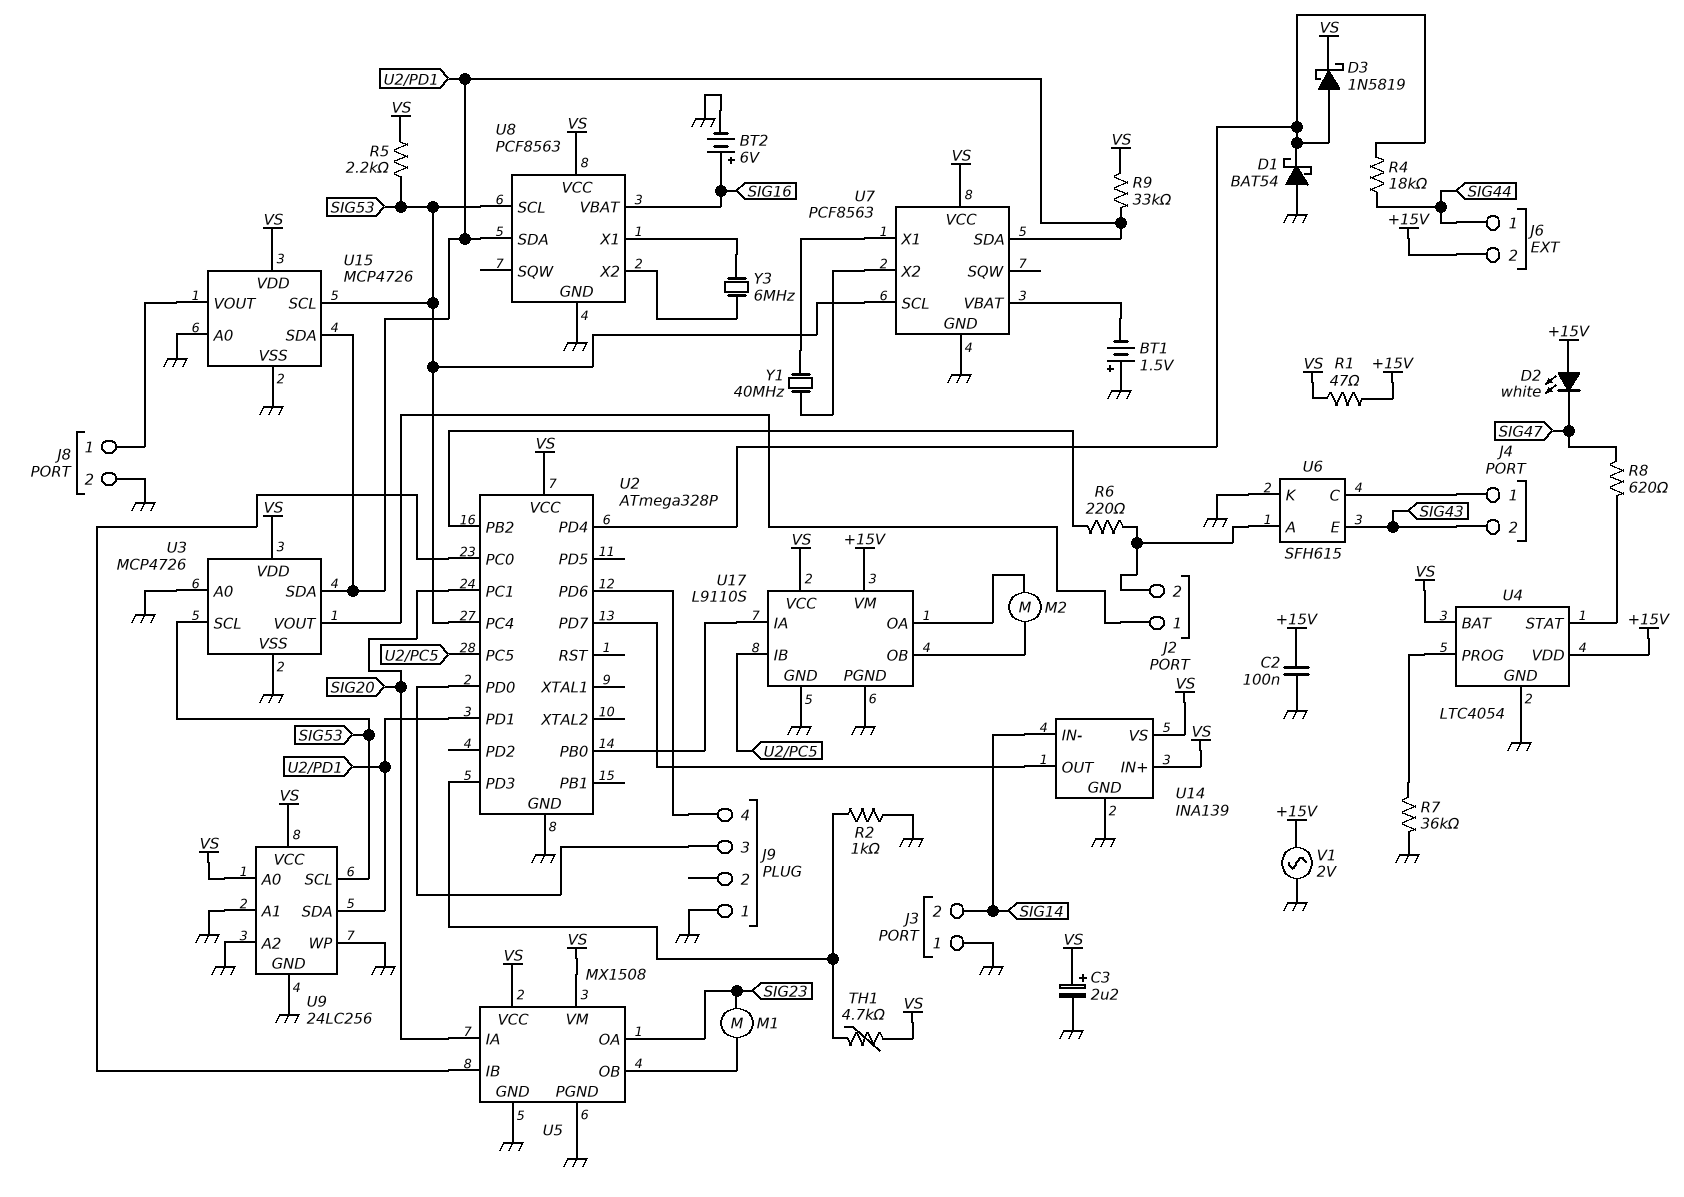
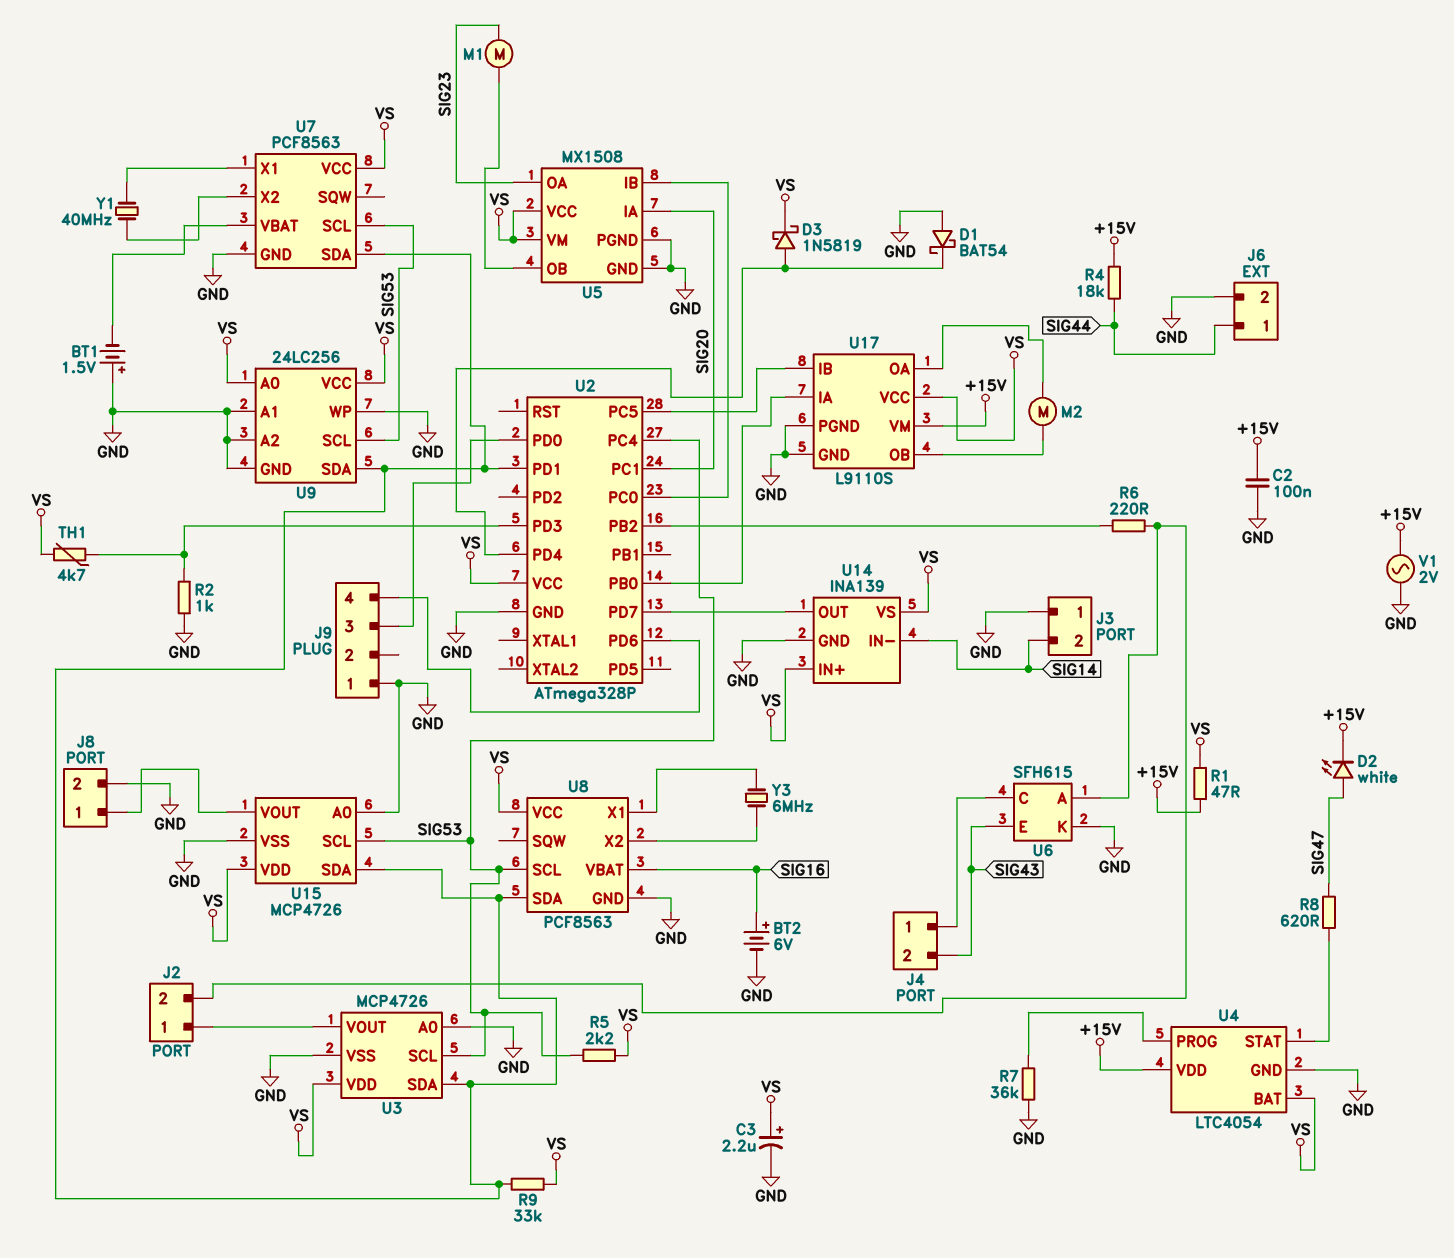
D2: LED white (A +15V, K SIG47) -> LED white (A SIG47, K +15V)
J6 pin 2: +15V -> GND
R4: 18k (SIG44, U2/PD4) -> 18k (+15V, SIG44)

